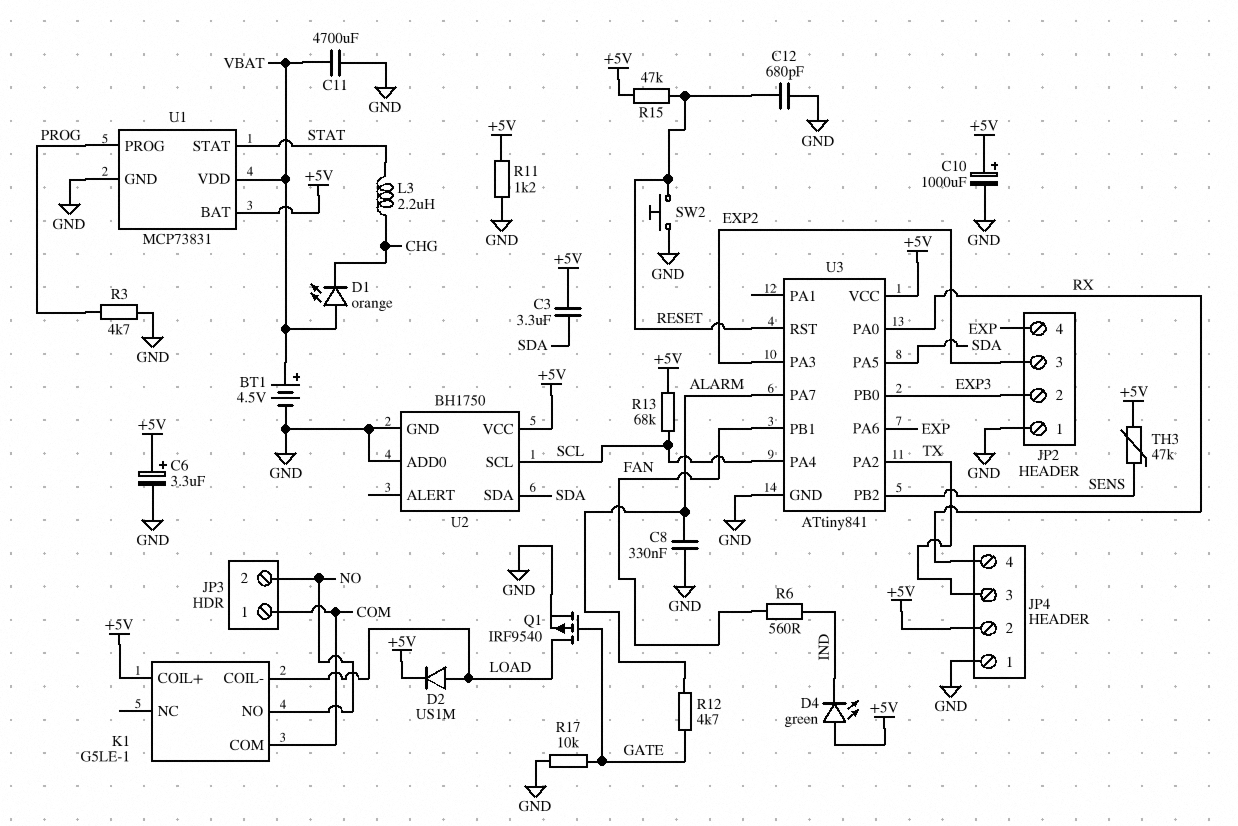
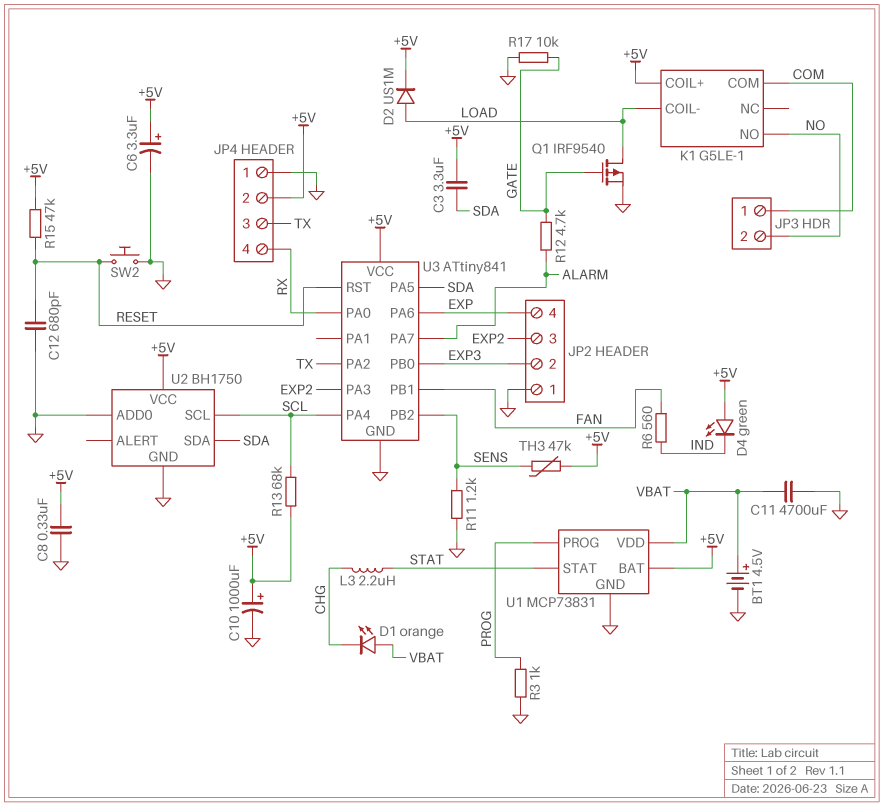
C8: 330nF (ALARM, GND) -> 330nF (+5V, GND)
R3: 4.7k (GND, PROG) -> 1k (GND, PROG)
R11: 1.2k (+5V, GND) -> 1.2k (GND, SENS)

